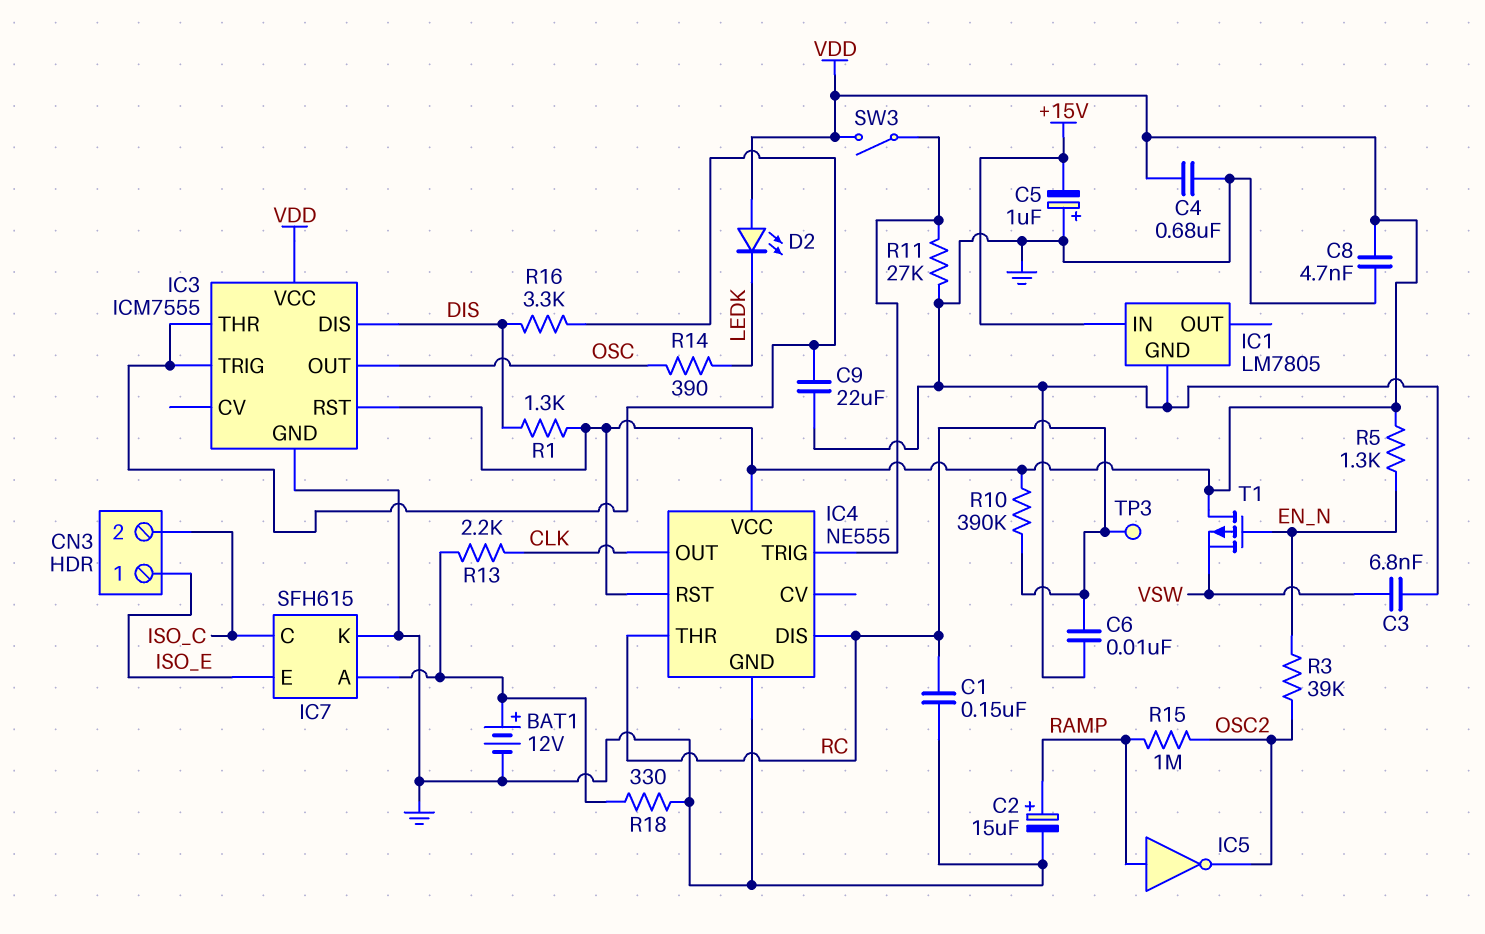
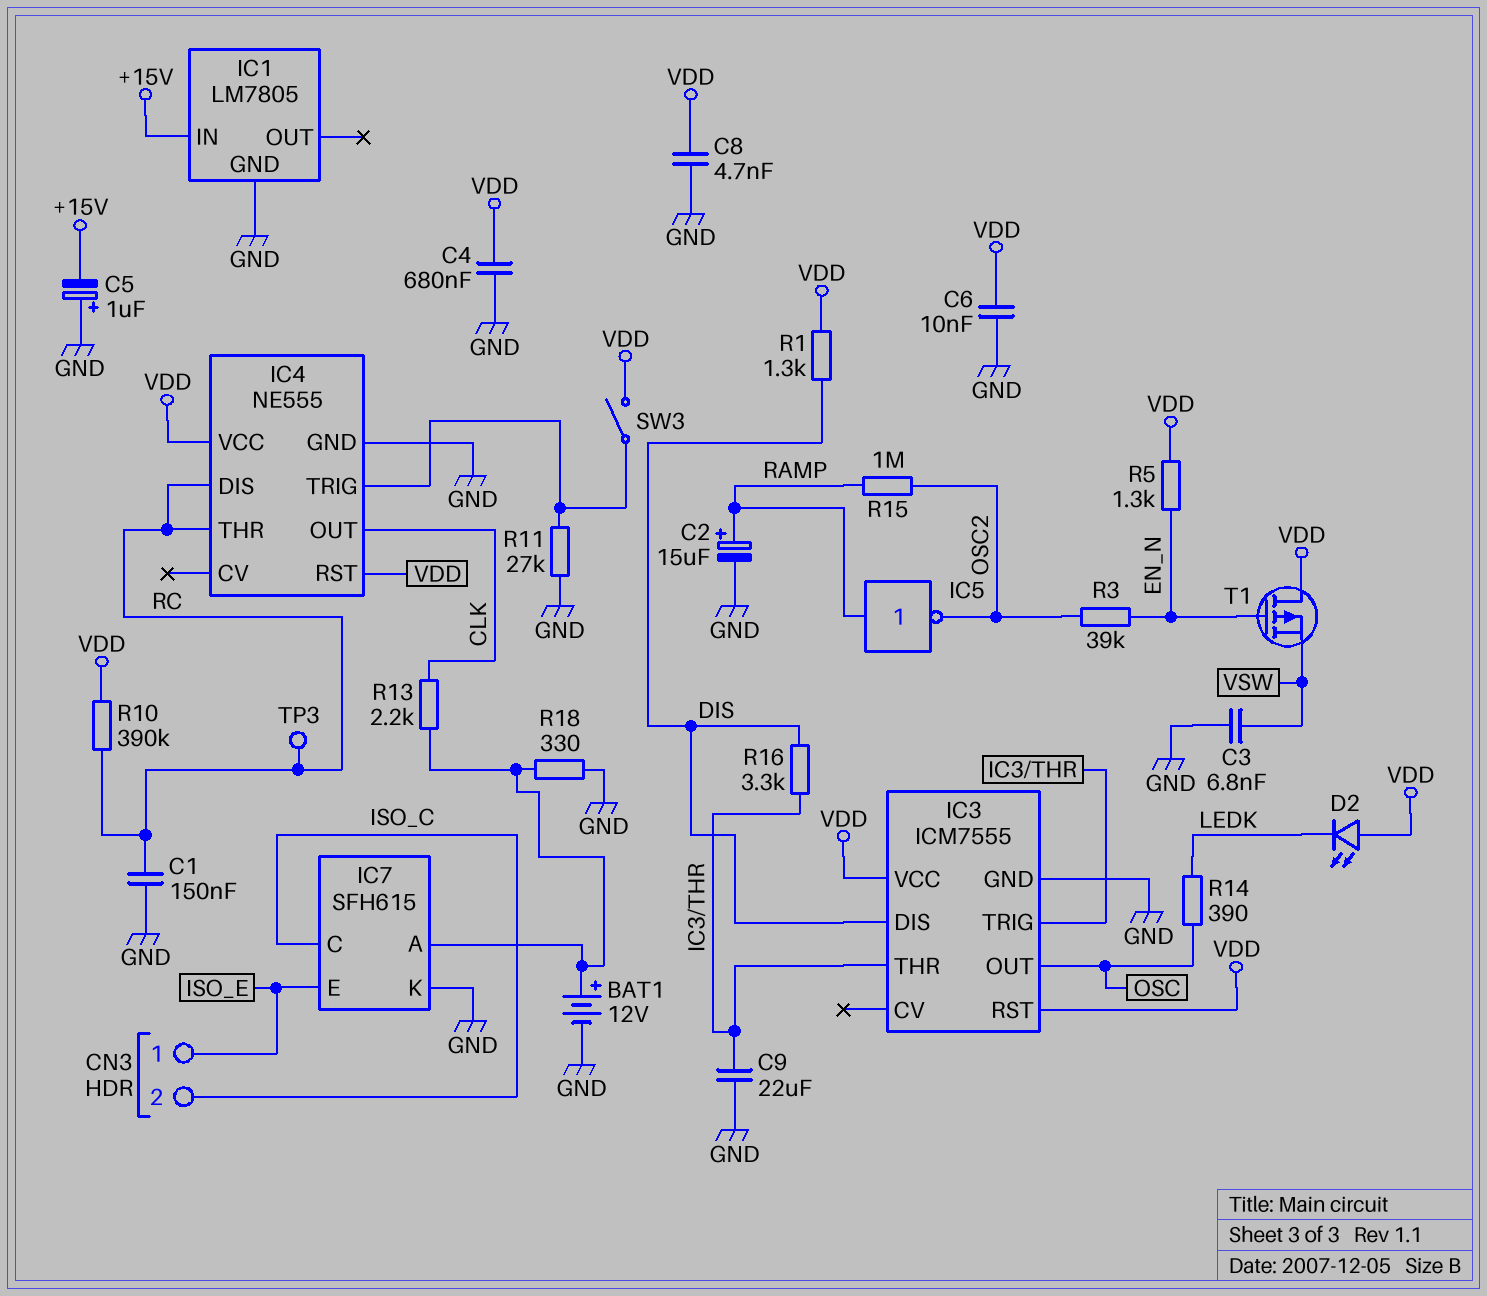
C6: 10nF (GND, RC) -> 10nF (GND, VDD)

